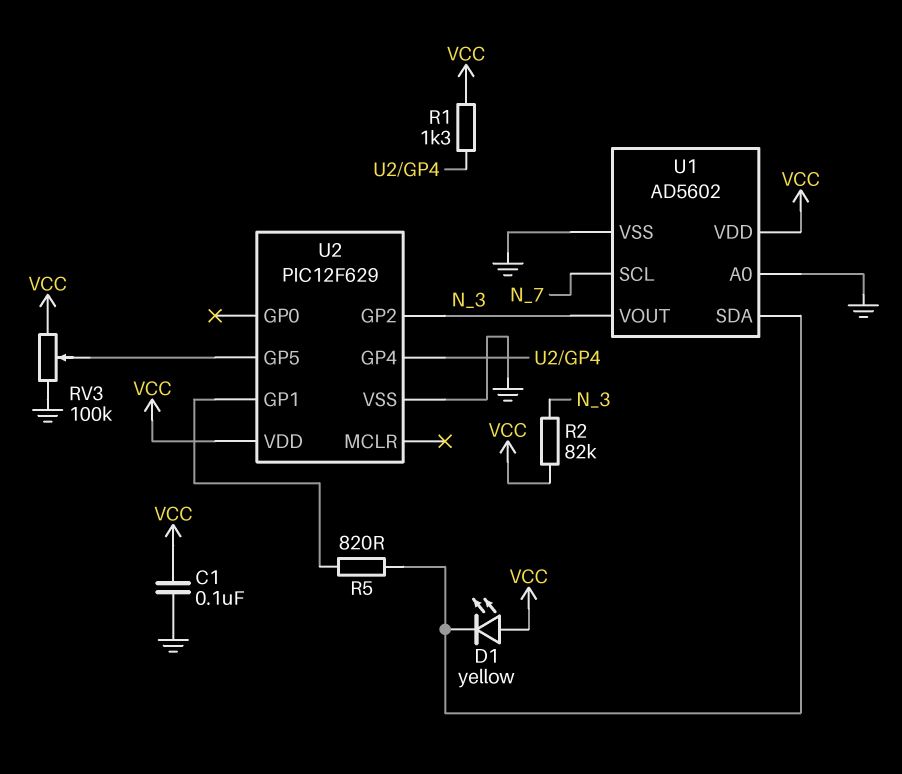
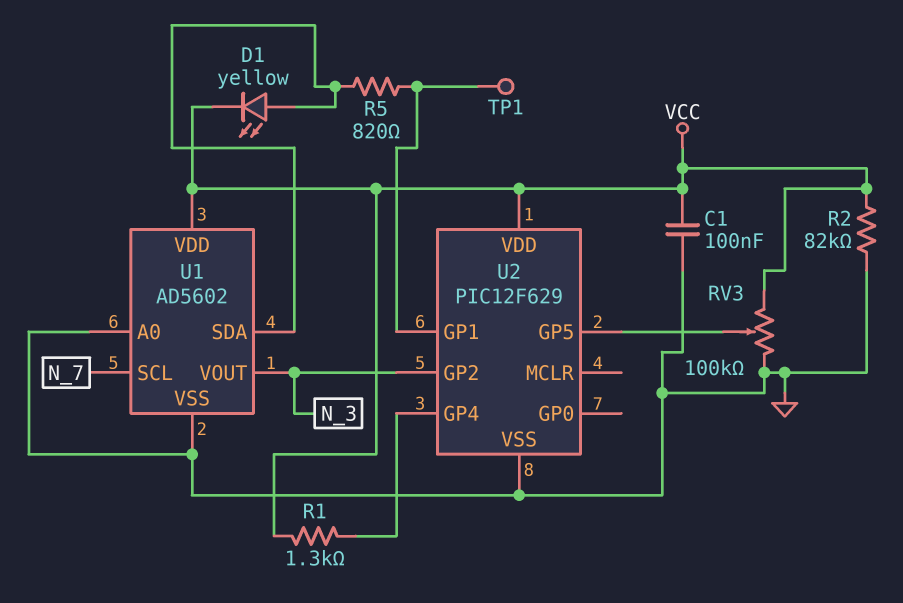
D1: LED yellow (A VCC, K U1/SDA) -> LED yellow (A U1/SDA, K VCC)
R2: 82k (N_3, VCC) -> 82k (GND, VCC)
TP1: none -> test point (U2/GP1)

